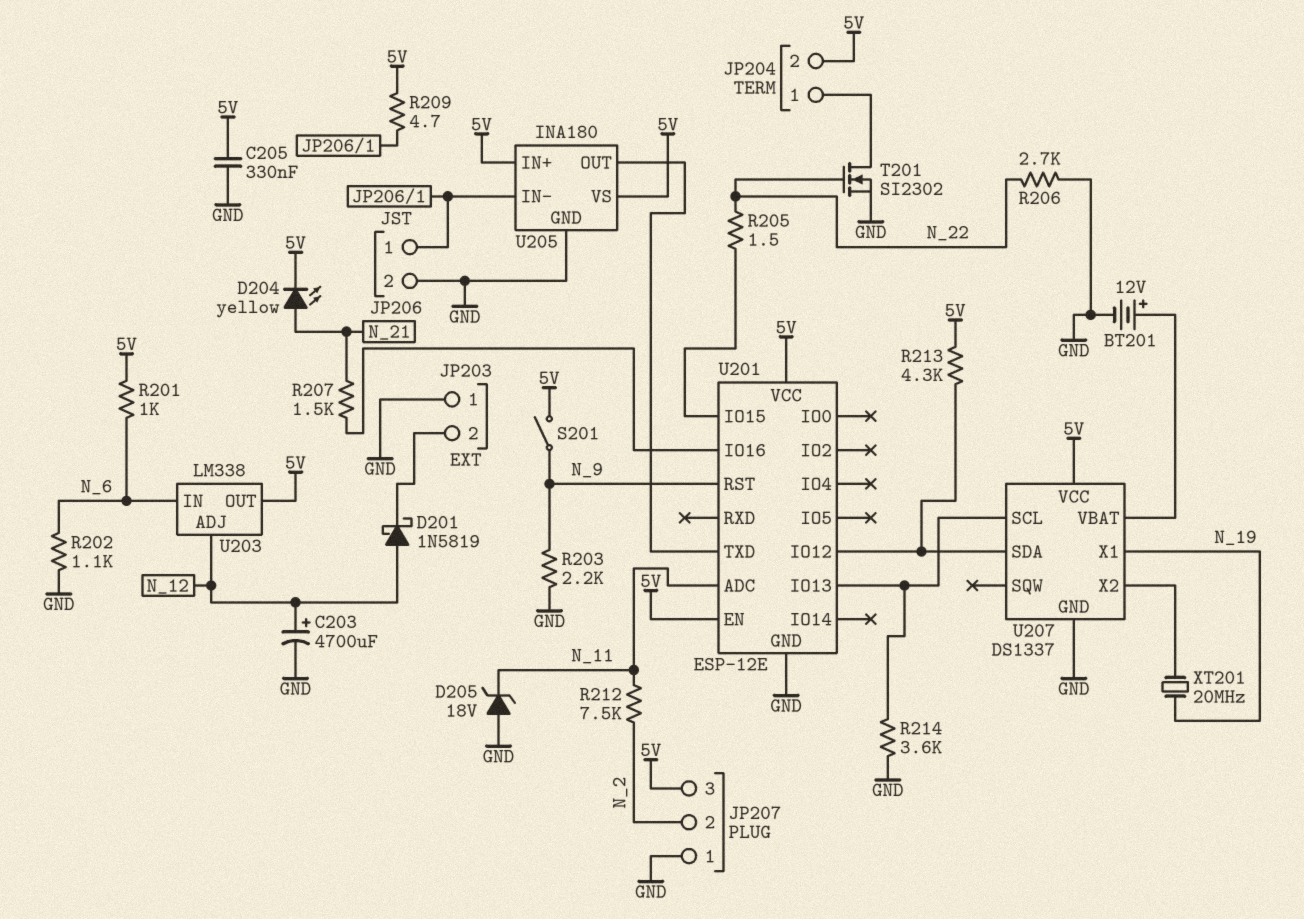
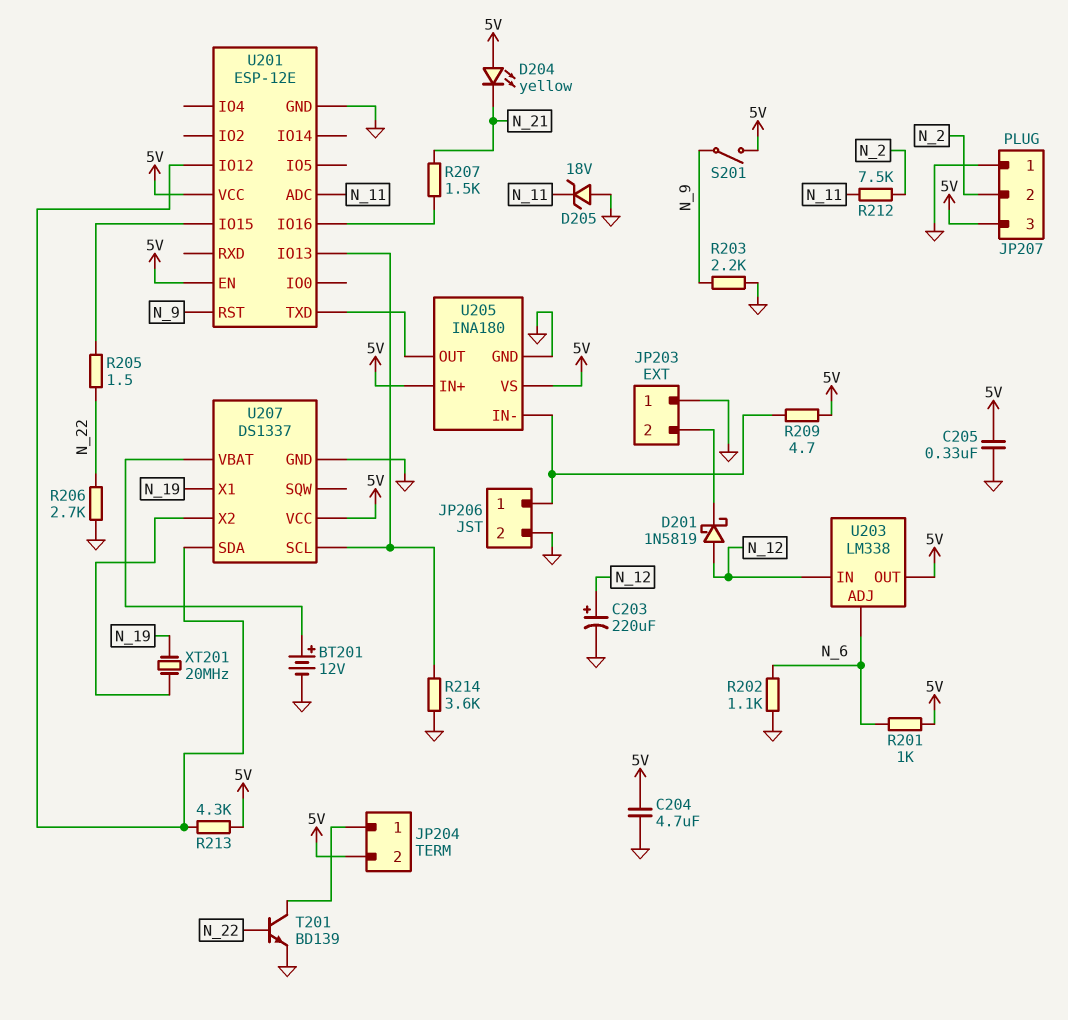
C203: 4700uF (plus N_12, minus GND) -> 220uF (plus N_12, minus GND)
C204: none -> 4.7uF (5V, GND)
D204: LED yellow (A N_21, K 5V) -> LED yellow (A 5V, K N_21)
T201: NMOS SI2302 (G N_22, D JP204/1, S GND) -> NPN BD139 (B N_22, C JP204/1, E GND)
U203 pin ADJ: N_12 -> N_6
U203 pin IN: N_6 -> N_12

